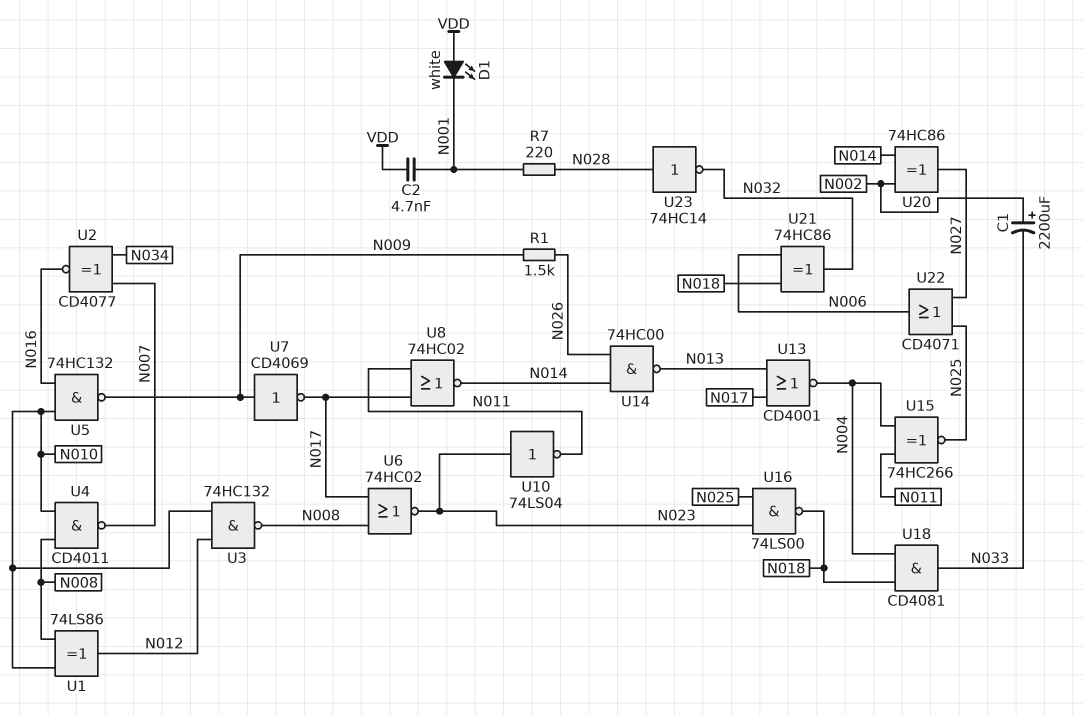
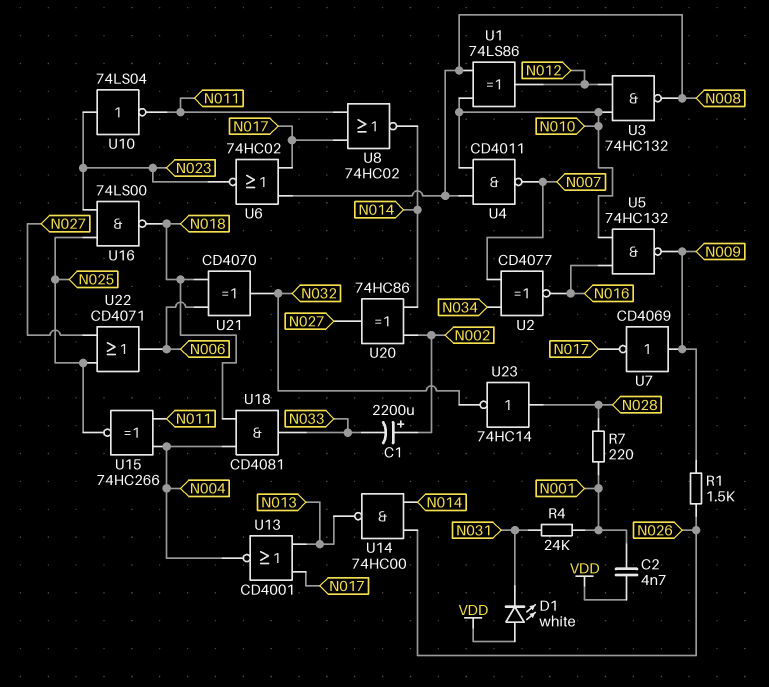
D1: LED white (A VDD, K N001) -> LED white (A VDD, K N031)
R4: none -> 24k (N001, N031)
U21: XOR 74HC86 (in N006, in N018, out N032) -> XOR CD4070 (in N006, in N018, out N032)

